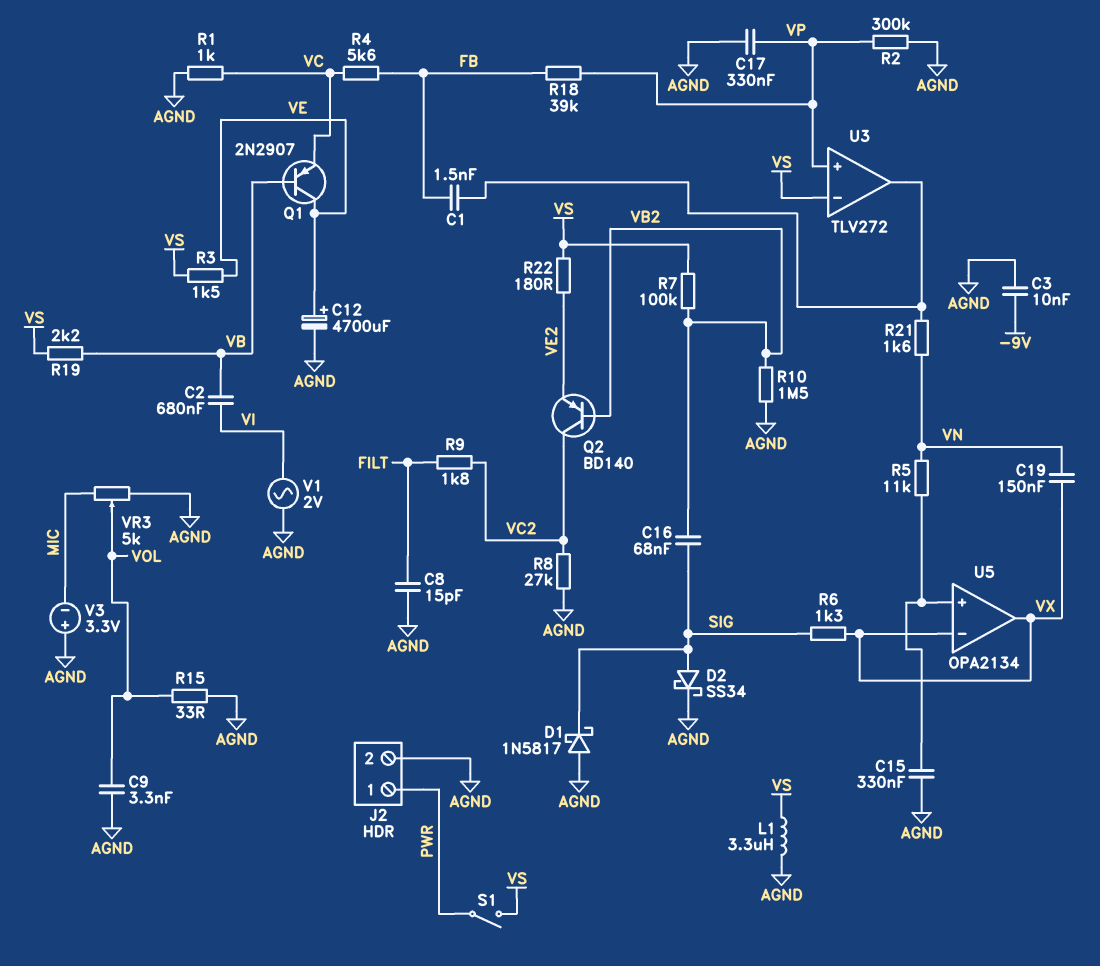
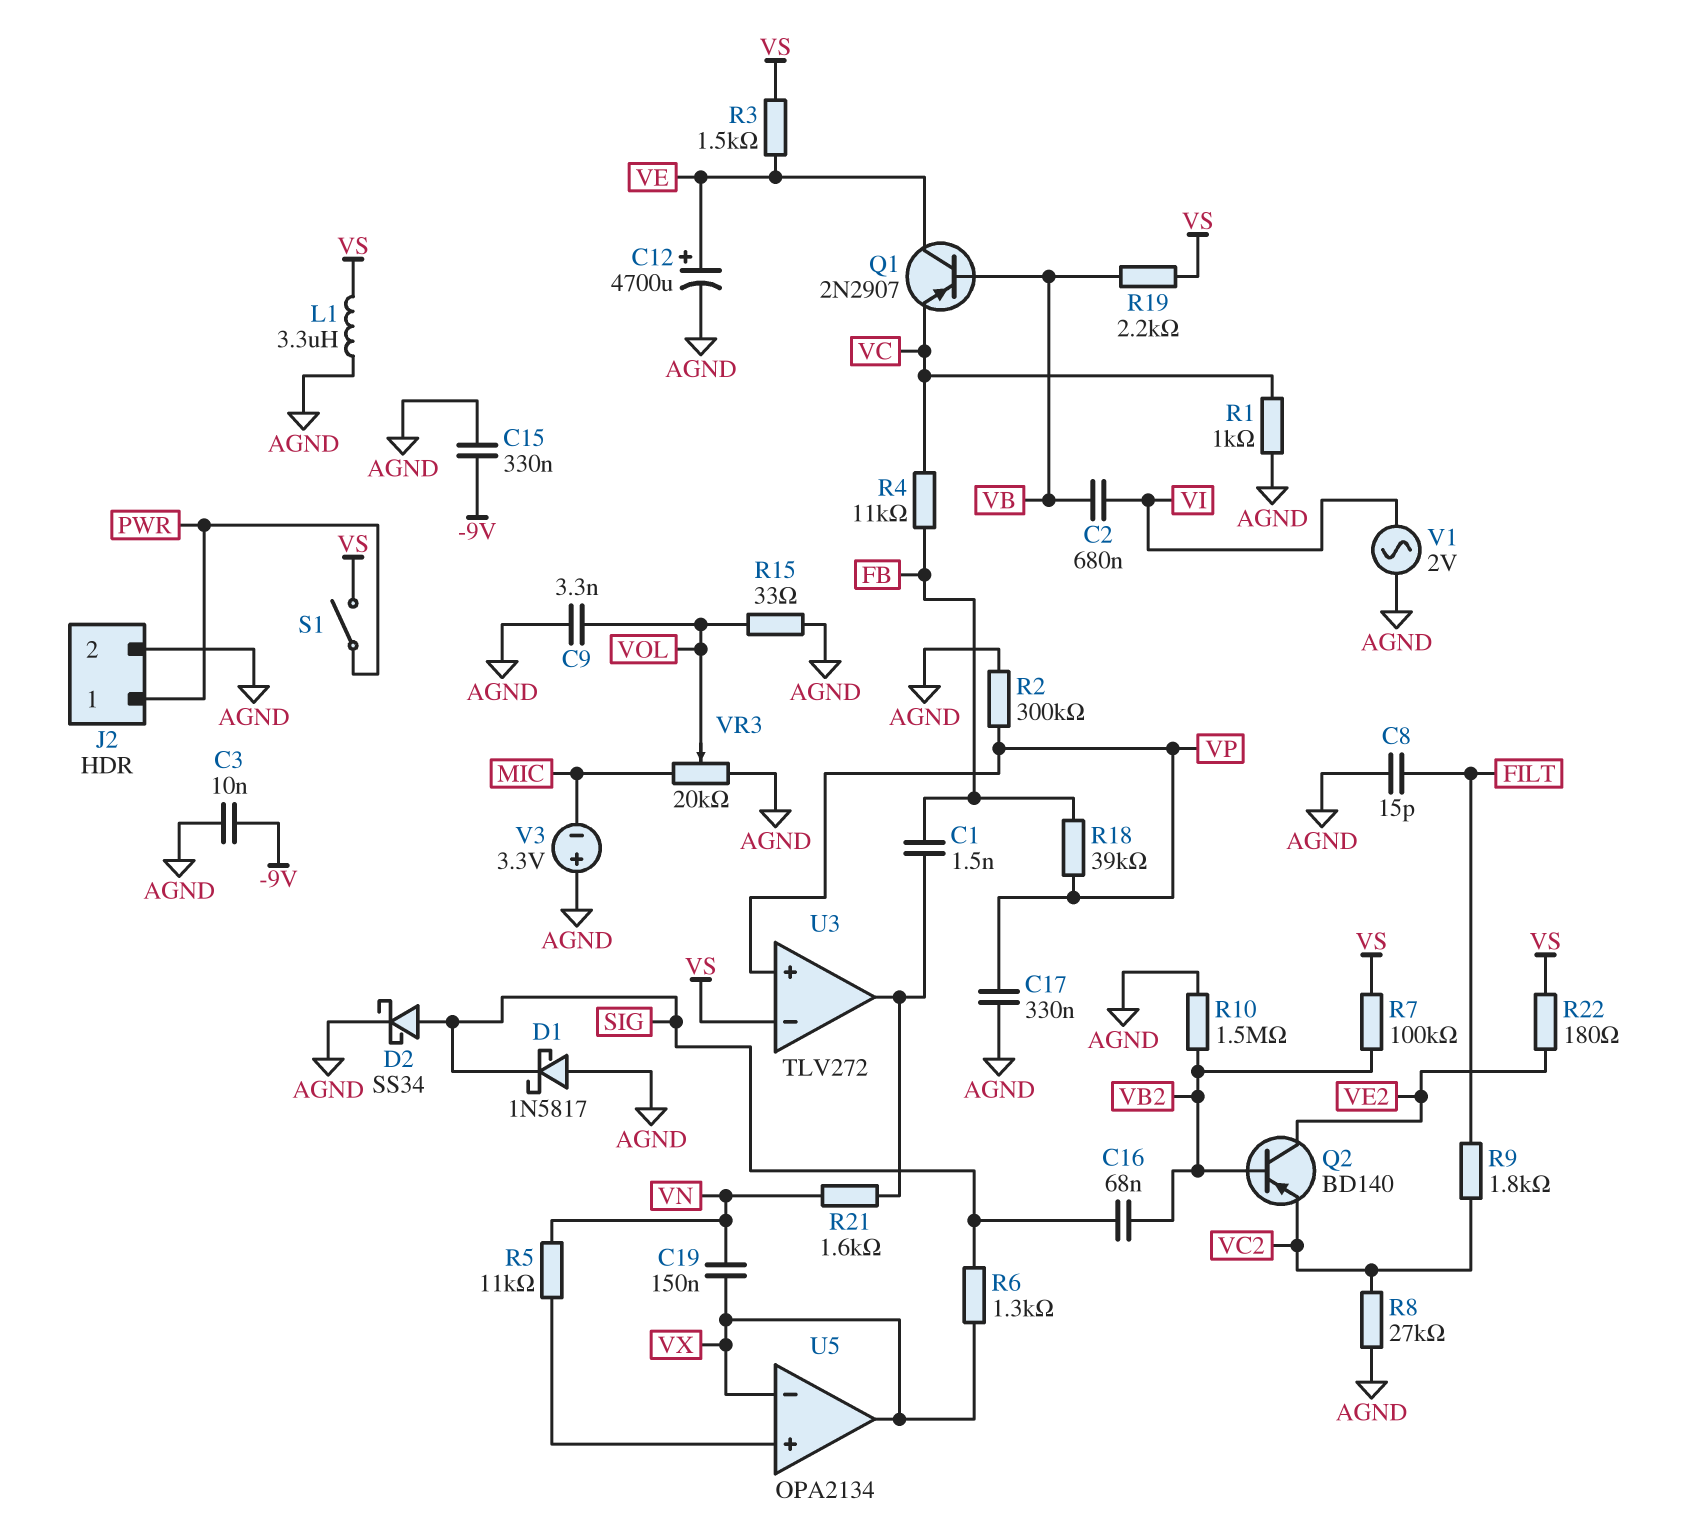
C15: 330nF (AGND, U5/in+) -> 330nF (-9V, AGND)
Q2: PNP BD140 (B VB2, C VC2, E VE2) -> PNP BD140 (B VB2, C VE2, E VC2)
R4: 5.6k (FB, VC) -> 11k (FB, VC)
VR3: 5k (AGND, MIC, wiper VOL) -> 20k (AGND, MIC, wiper VOL)

